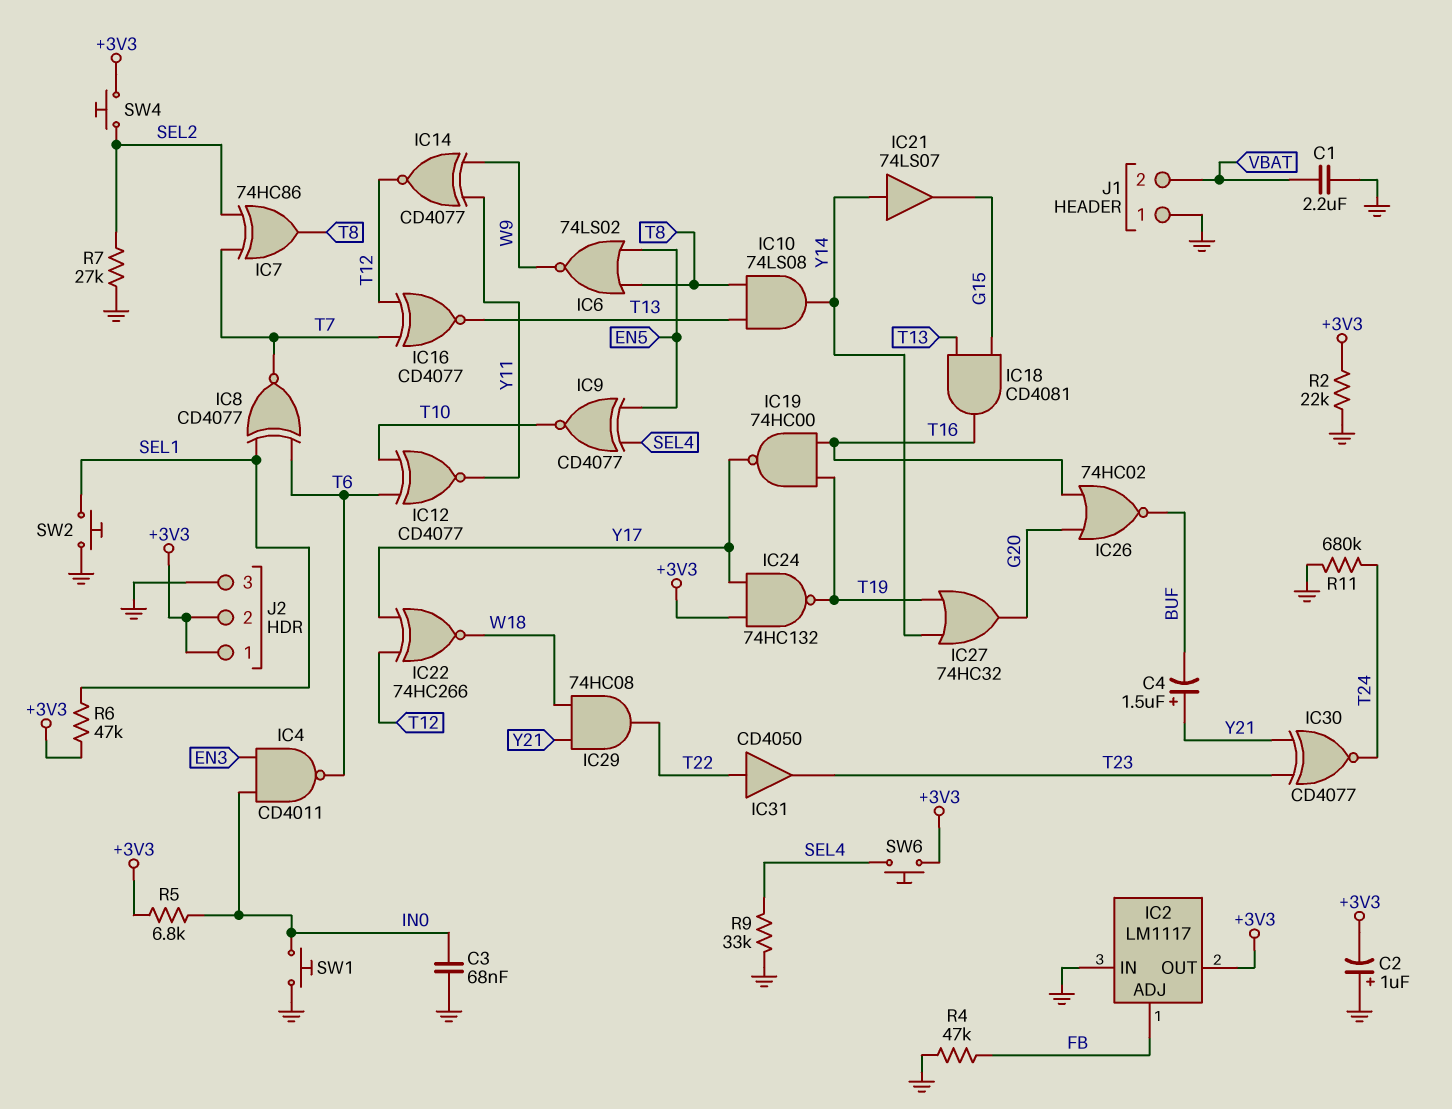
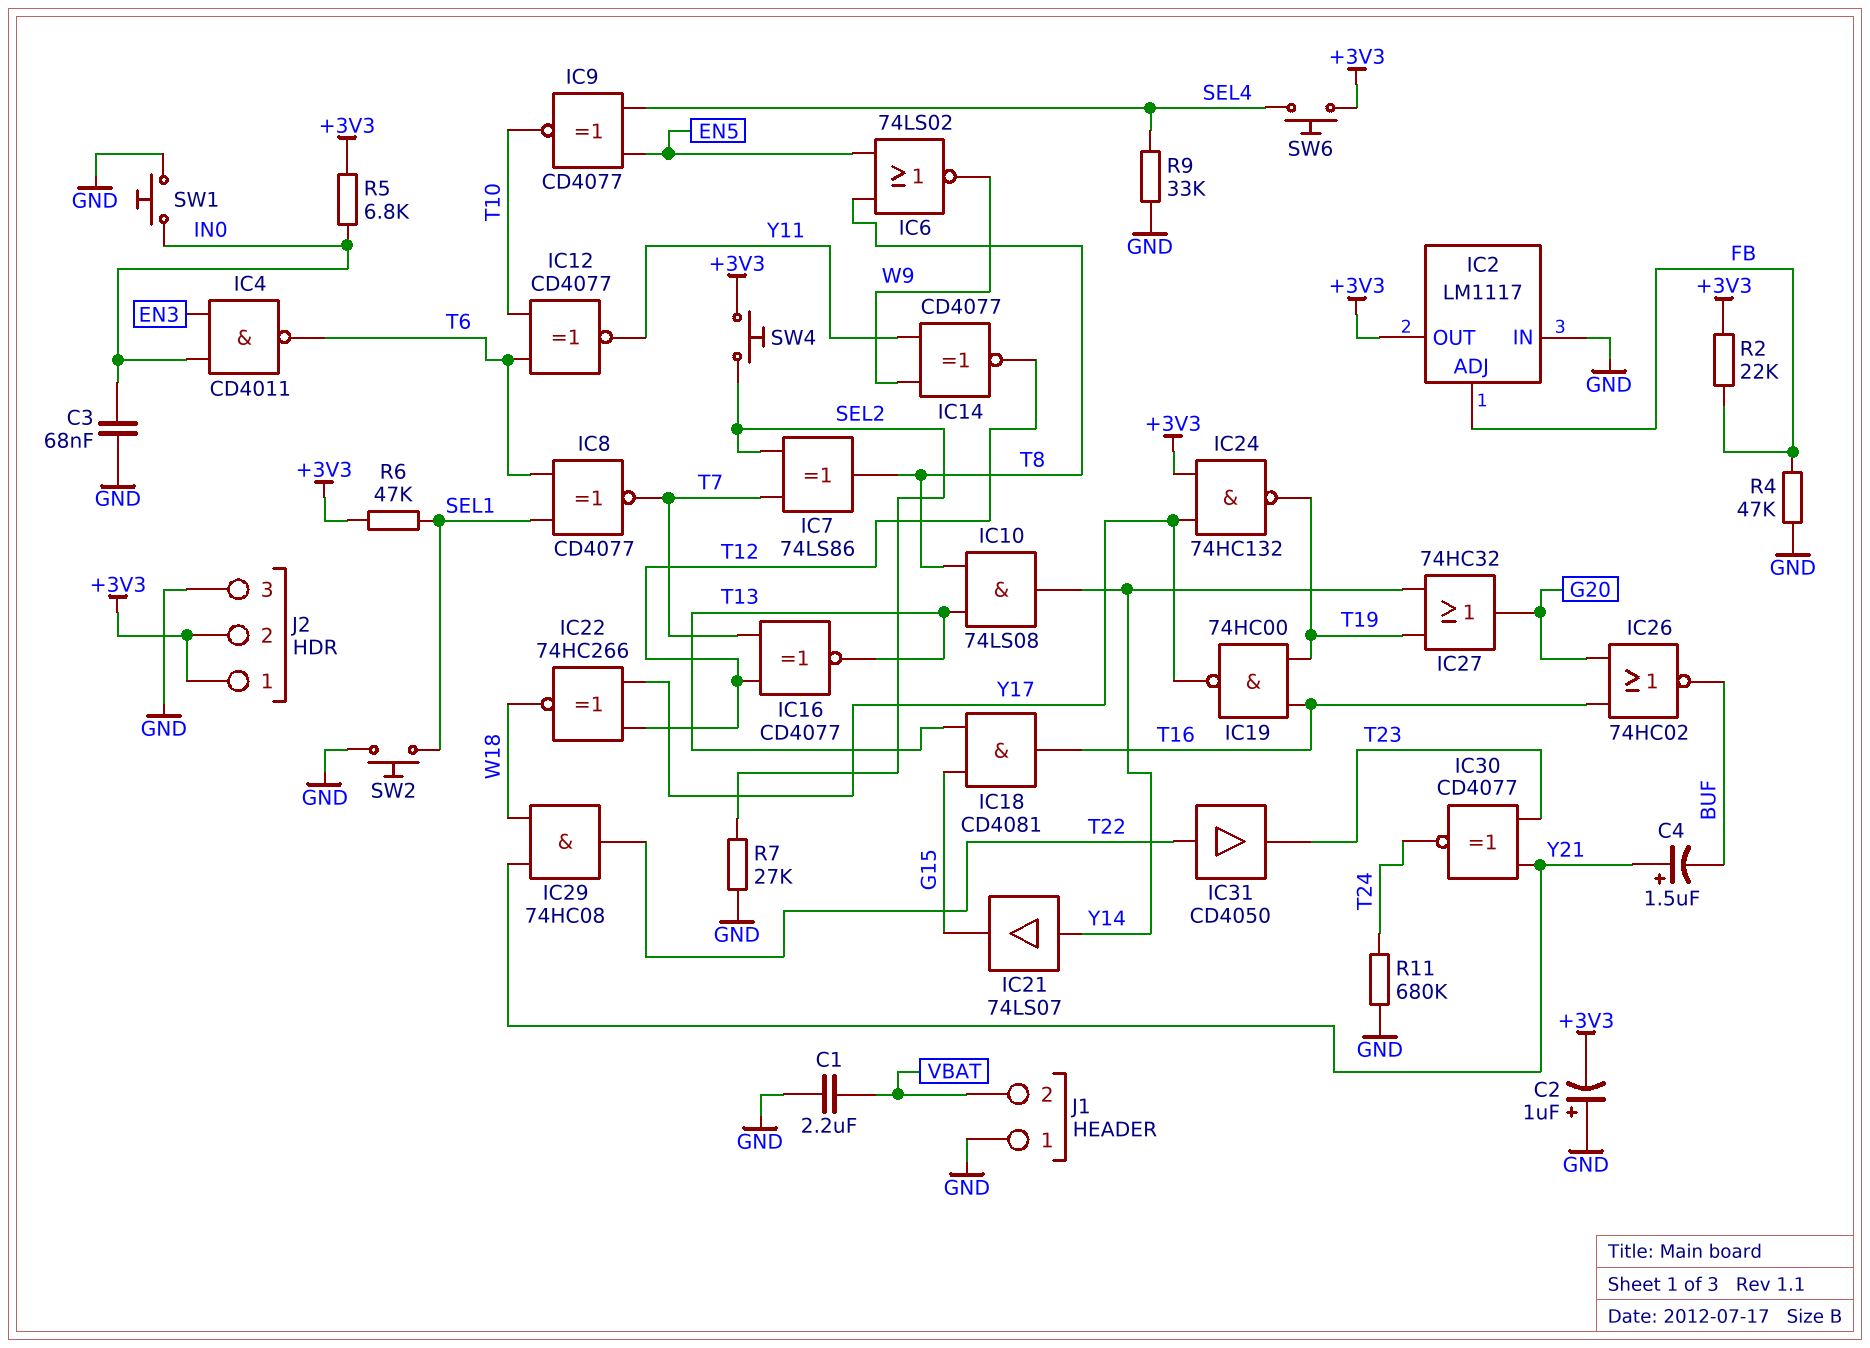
IC7: XOR 74HC86 (in SEL2, in T7, out T8) -> XOR 74LS86 (in SEL2, in T7, out T8)
R2: 22k (+3V3, GND) -> 22k (+3V3, FB)

